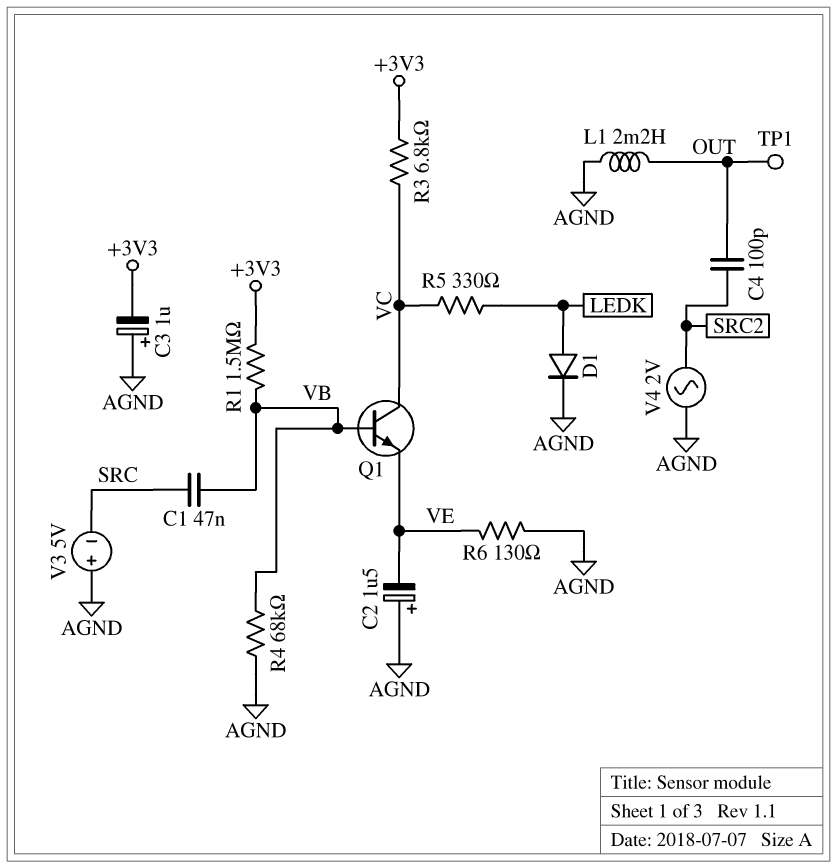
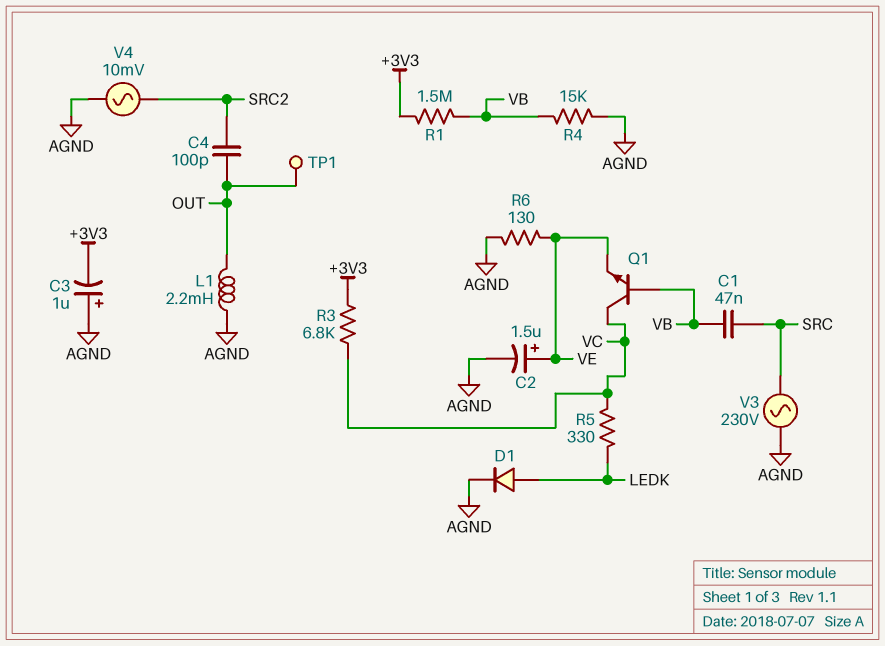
C2: 1.5uF (plus AGND, minus VE) -> 1.5uF (plus VE, minus AGND)
R4: 68k (AGND, VB) -> 15k (AGND, VB)
V3: 5V (plus AGND, minus SRC) -> AC 230V (AGND, SRC)
V4: AC 2V (AGND, SRC2) -> AC 10mV (AGND, SRC2)

